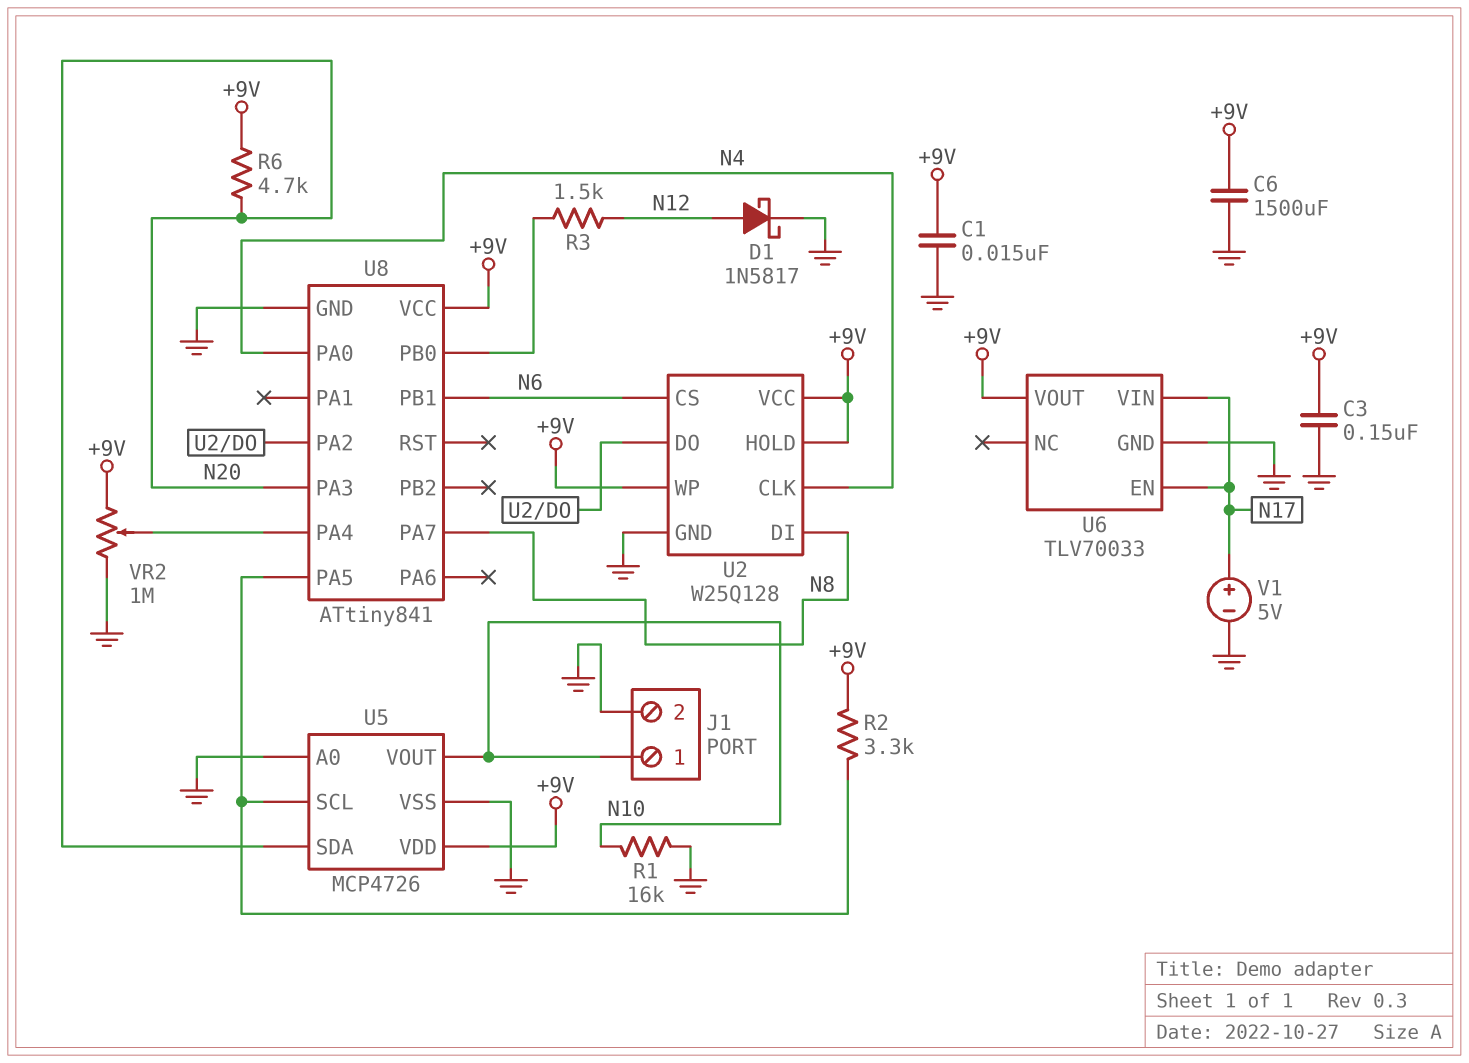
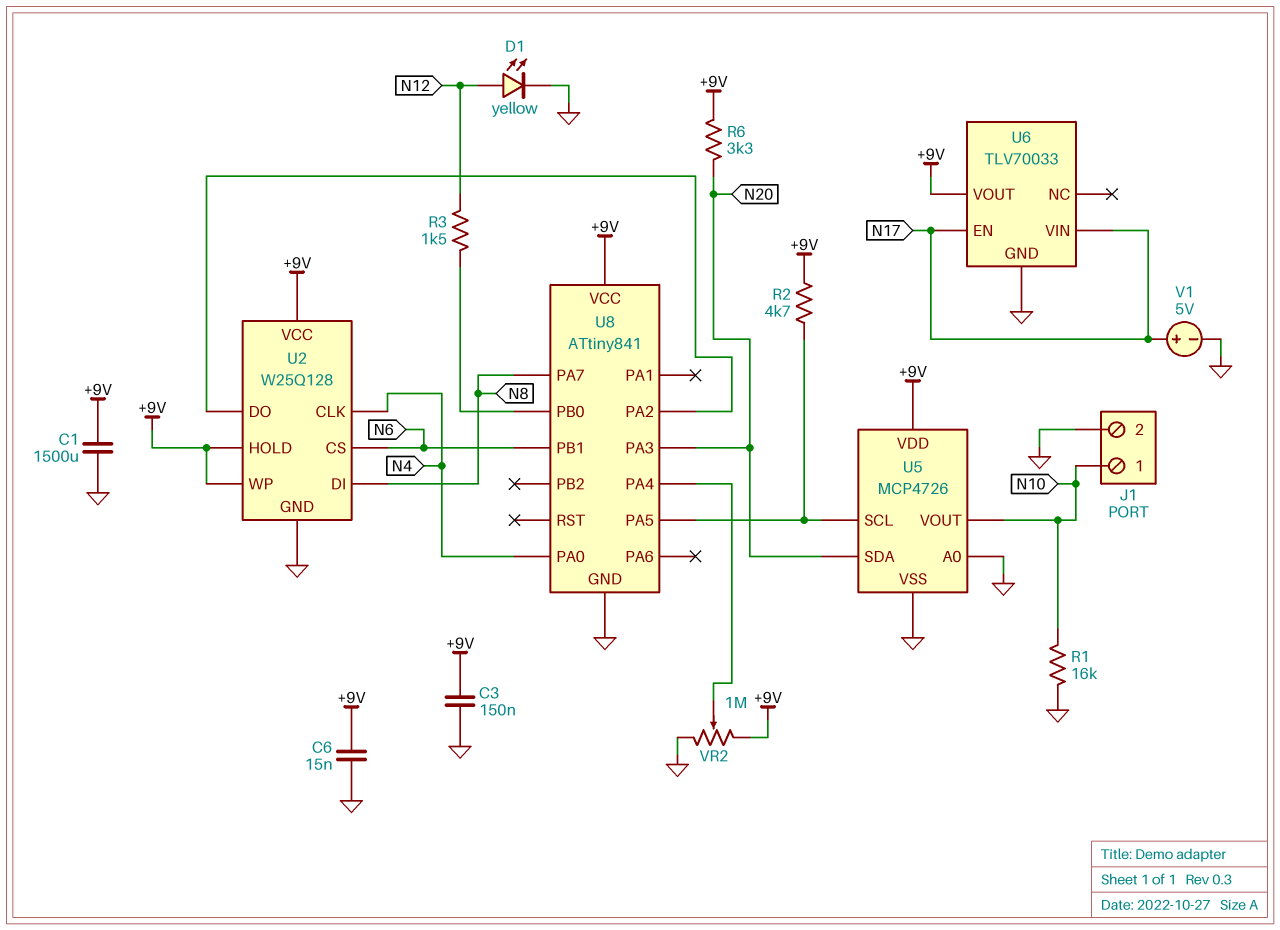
C1: 15nF (+9V, GND) -> 1500uF (+9V, GND)
C6: 1500uF (+9V, GND) -> 15nF (+9V, GND)
D1: schottky 1N5817 (A N12, K GND) -> LED yellow (A N12, K GND)
R2: 3.3k (+9V, U5/SCL) -> 4.7k (+9V, U5/SCL)
R6: 4.7k (+9V, N20) -> 3.3k (+9V, N20)

